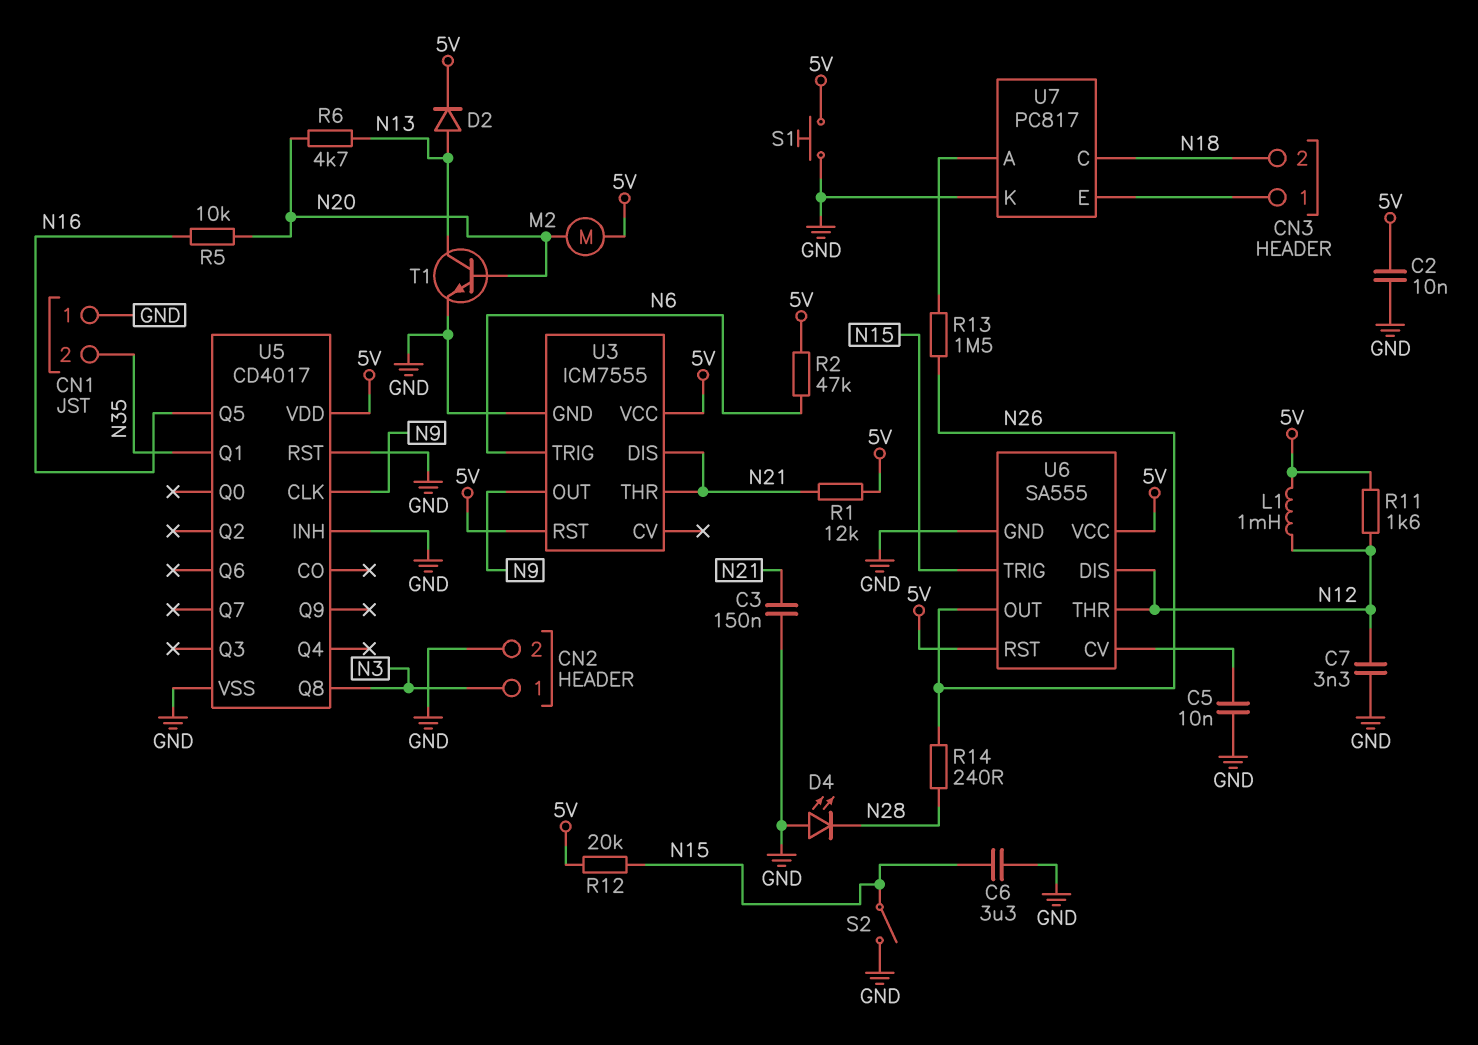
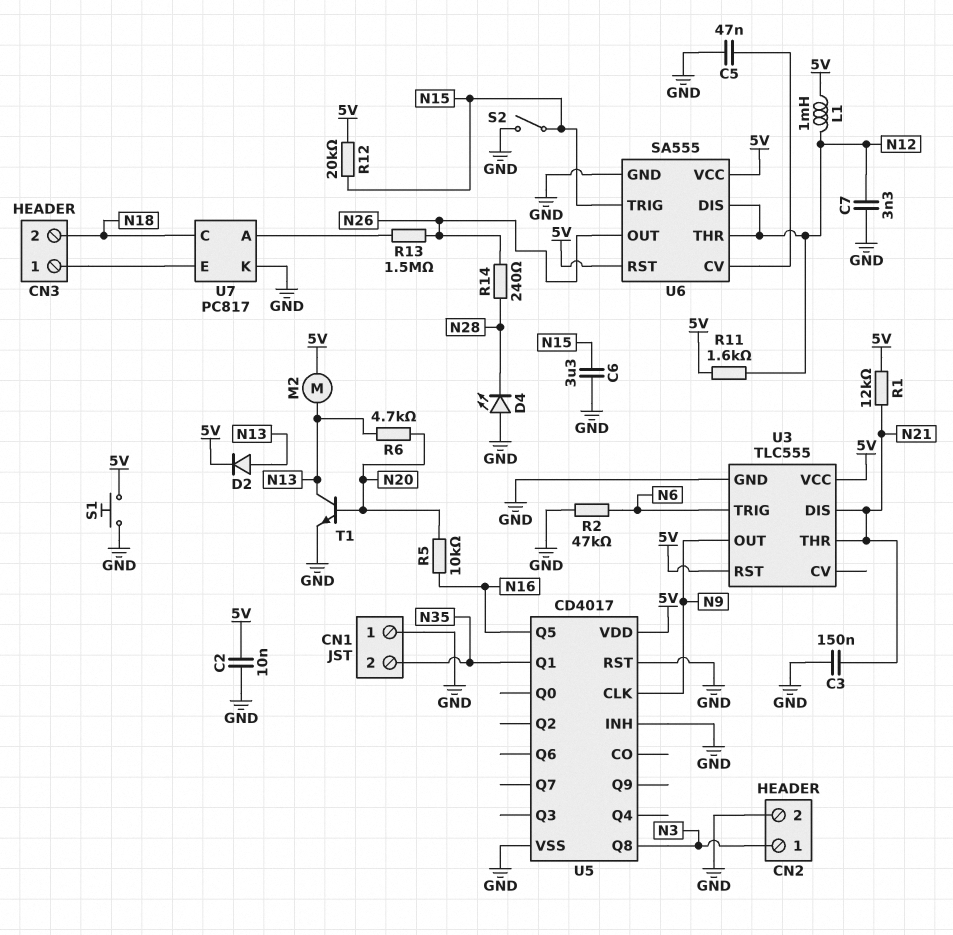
C5: 10nF (GND, U6/CV) -> 47nF (GND, U6/CV)
M2: motor (5V, N20) -> motor (5V, N13)
R2: 47k (5V, N6) -> 47k (GND, N6)
U3: ICM7555 -> TLC555

